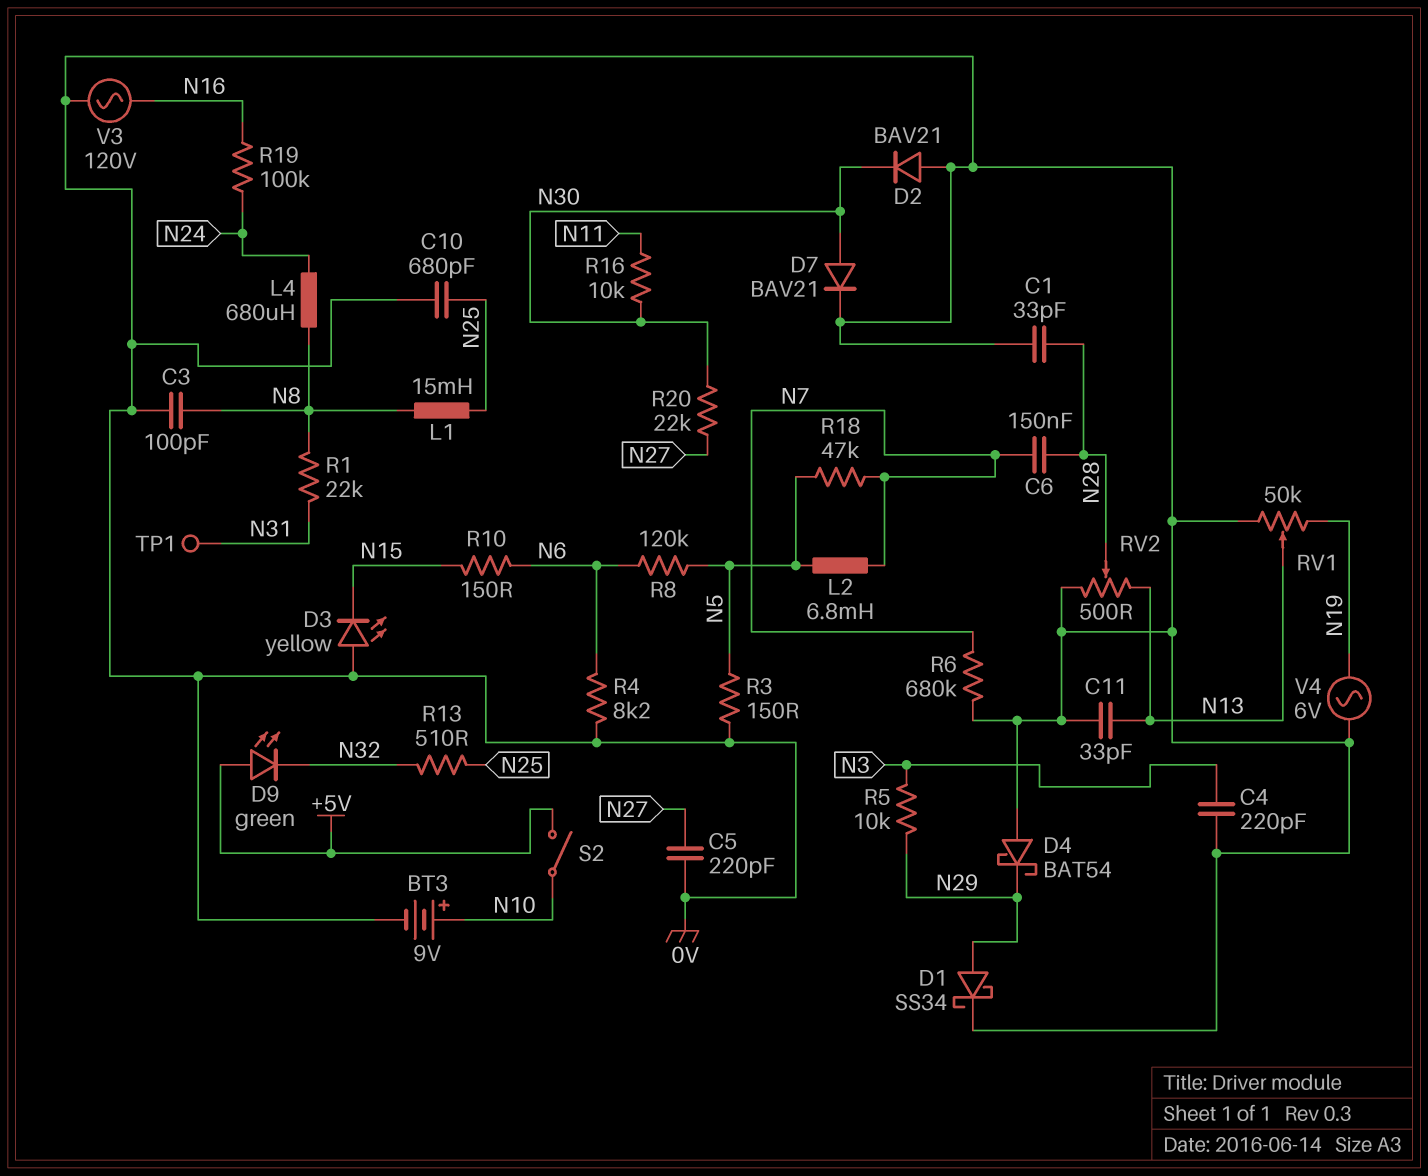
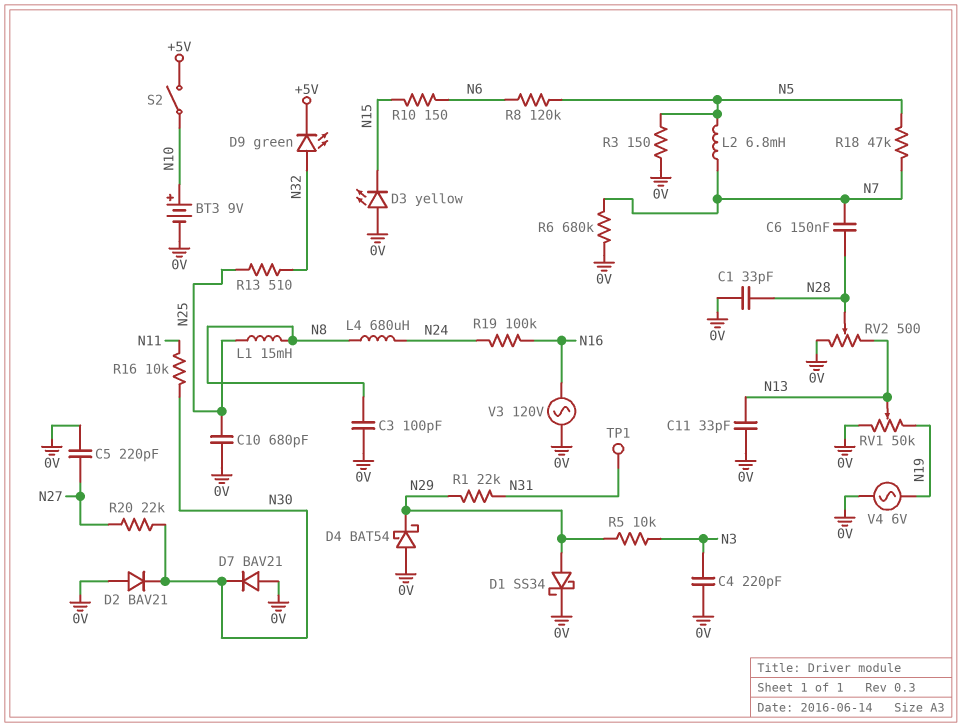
D7: diode BAV21 (A N30, K 0V) -> diode BAV21 (A 0V, K N30)
D9: LED green (A +5V, K N32) -> LED green (A N32, K +5V)
R1: 22k (N8, N31) -> 22k (N29, N31)
R4: 8.2k (0V, N6) -> none

